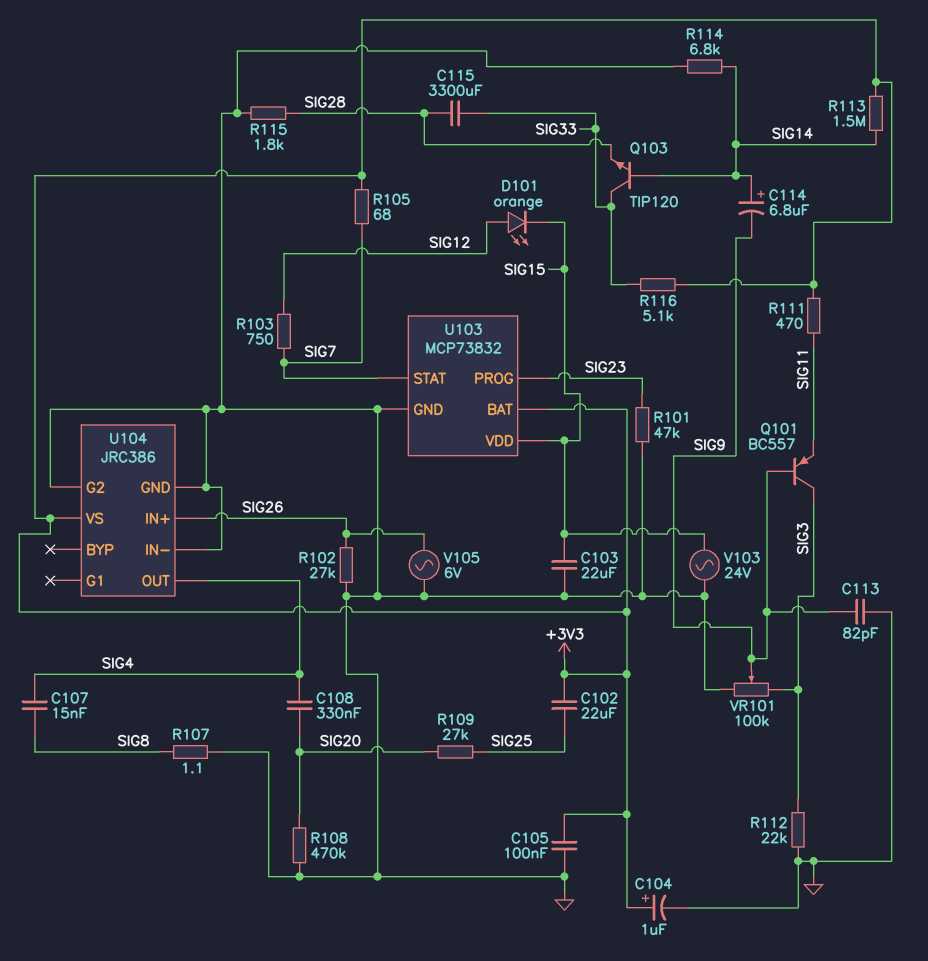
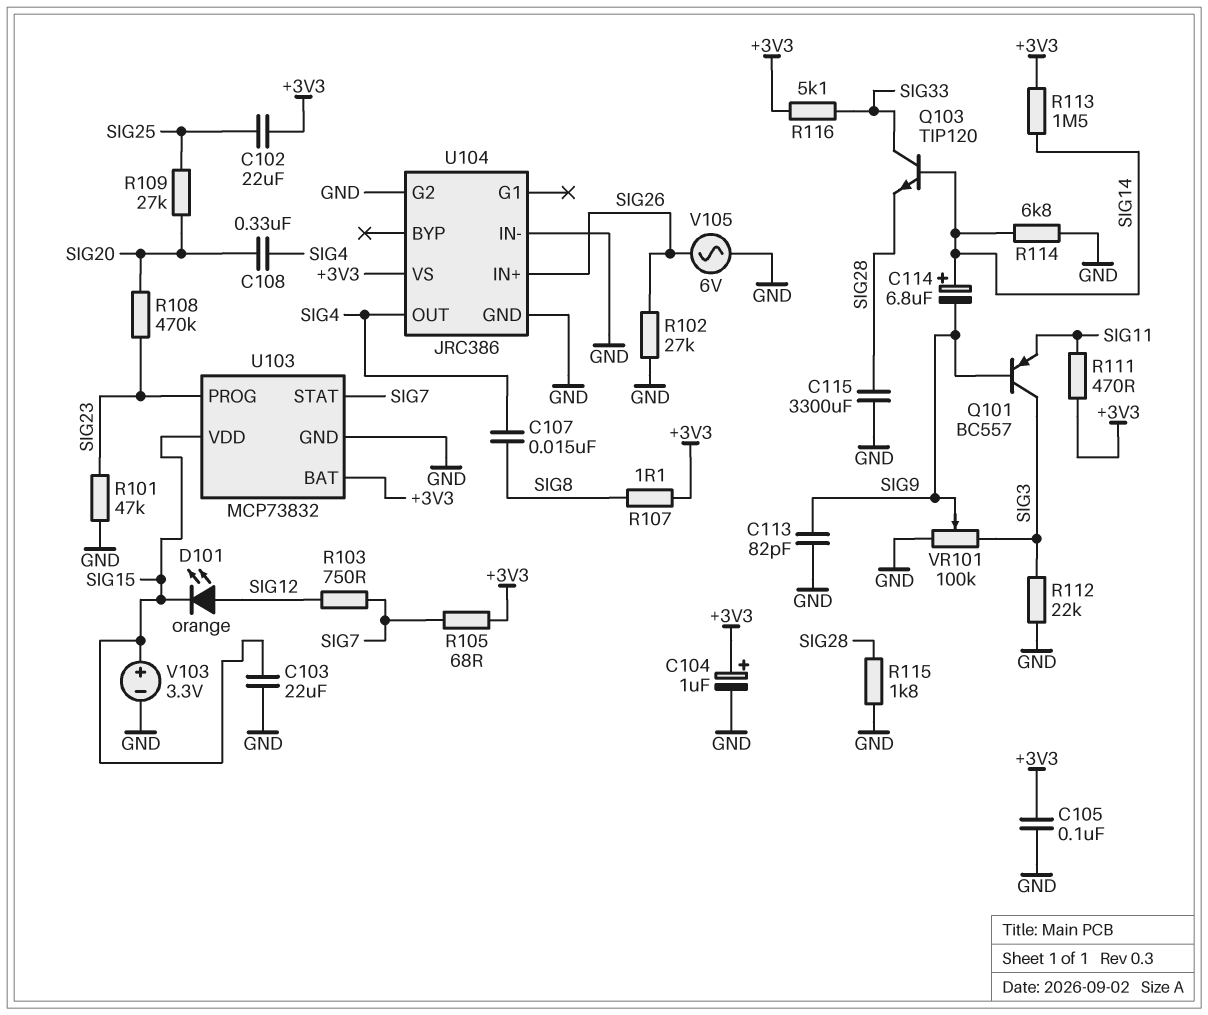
C115: 3300uF (SIG28, SIG33) -> 3300uF (GND, SIG28)
R107: 1.1 (GND, SIG8) -> 1.1 (+3V3, SIG8)
R108: 470k (GND, SIG20) -> 470k (SIG20, SIG23)
V103: AC 24V (GND, SIG15) -> 3.3V (plus SIG15, minus GND)

